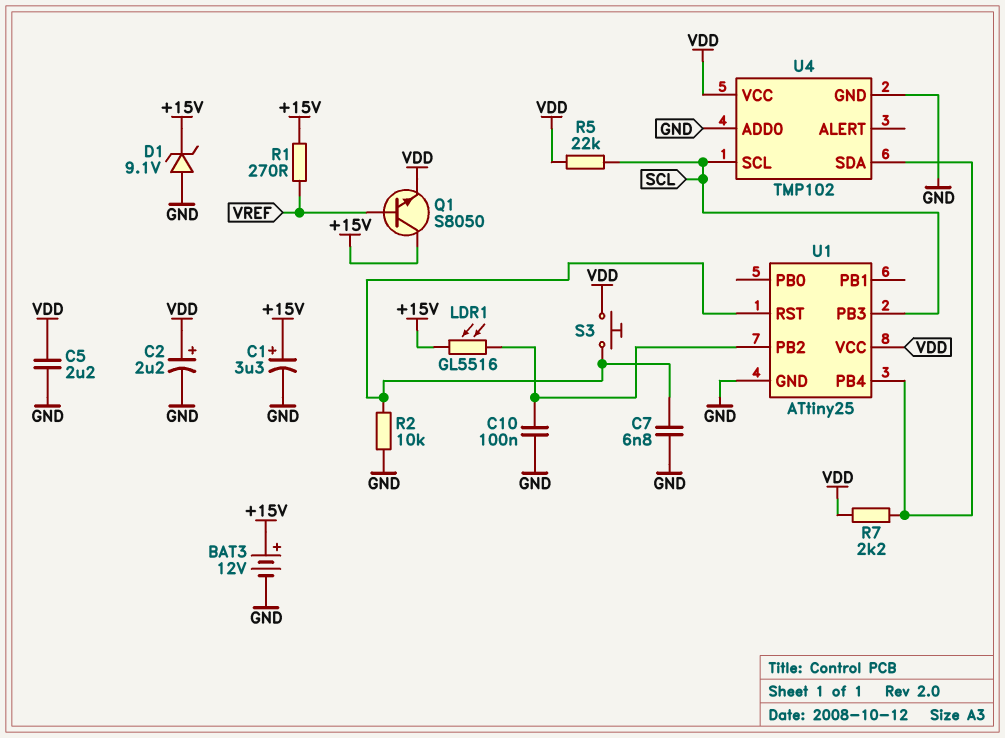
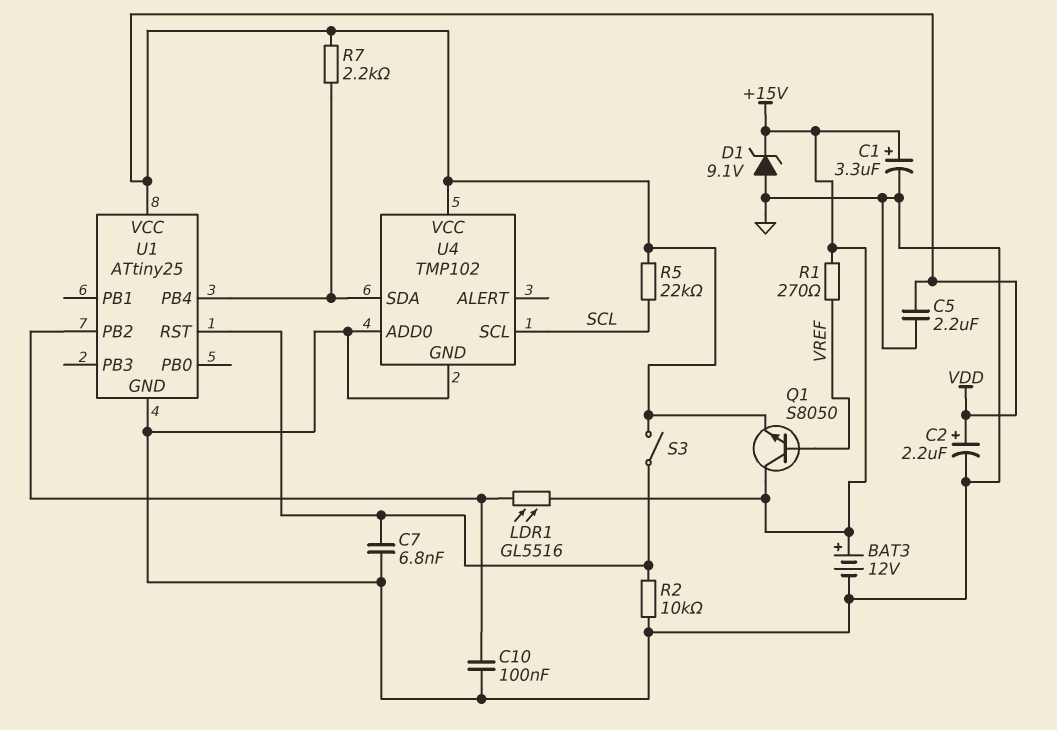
S3: button (U1/RST, VDD) -> switch (U1/RST, VDD)
U1 pin PB3: SCL -> none

